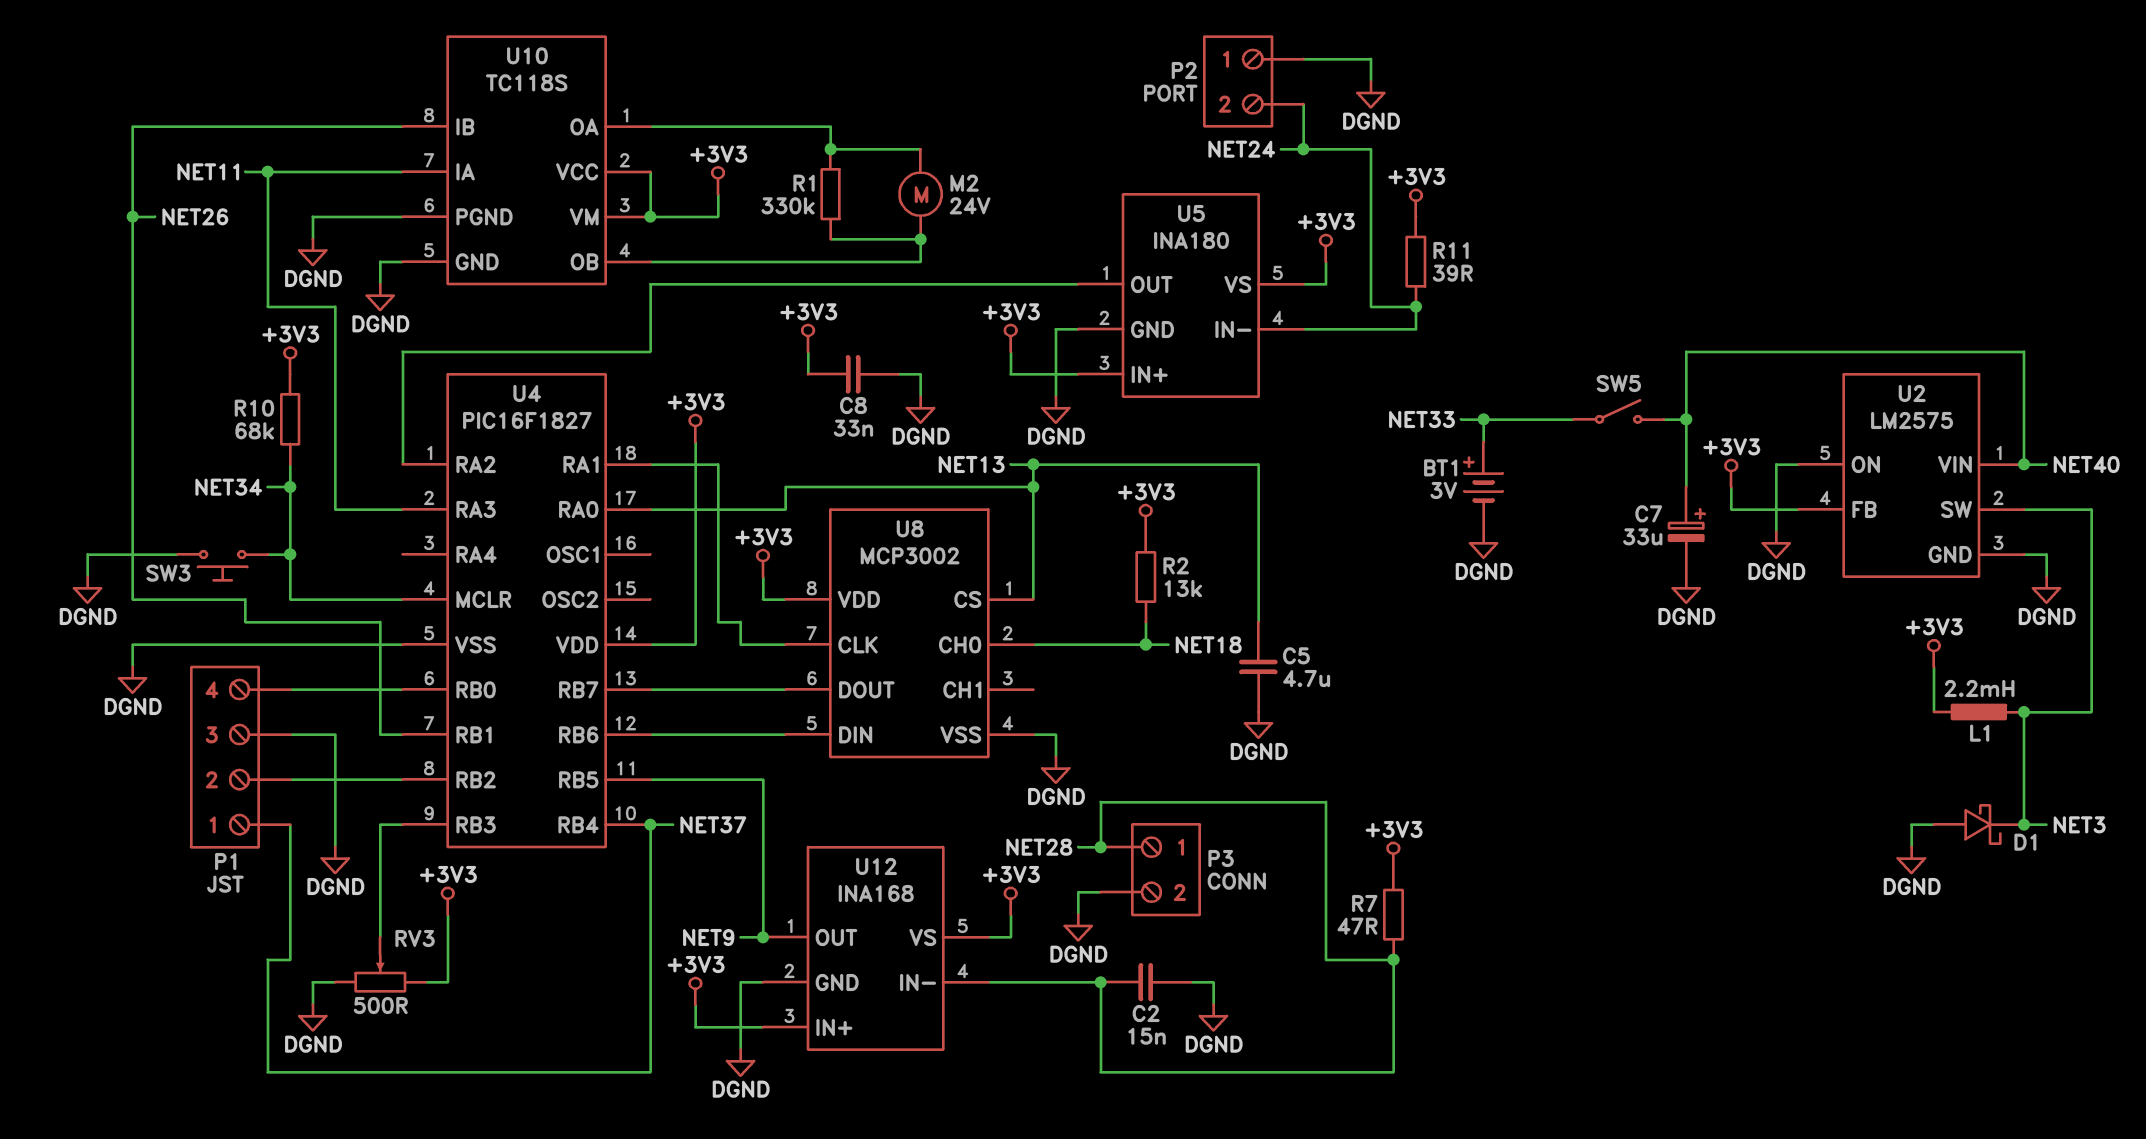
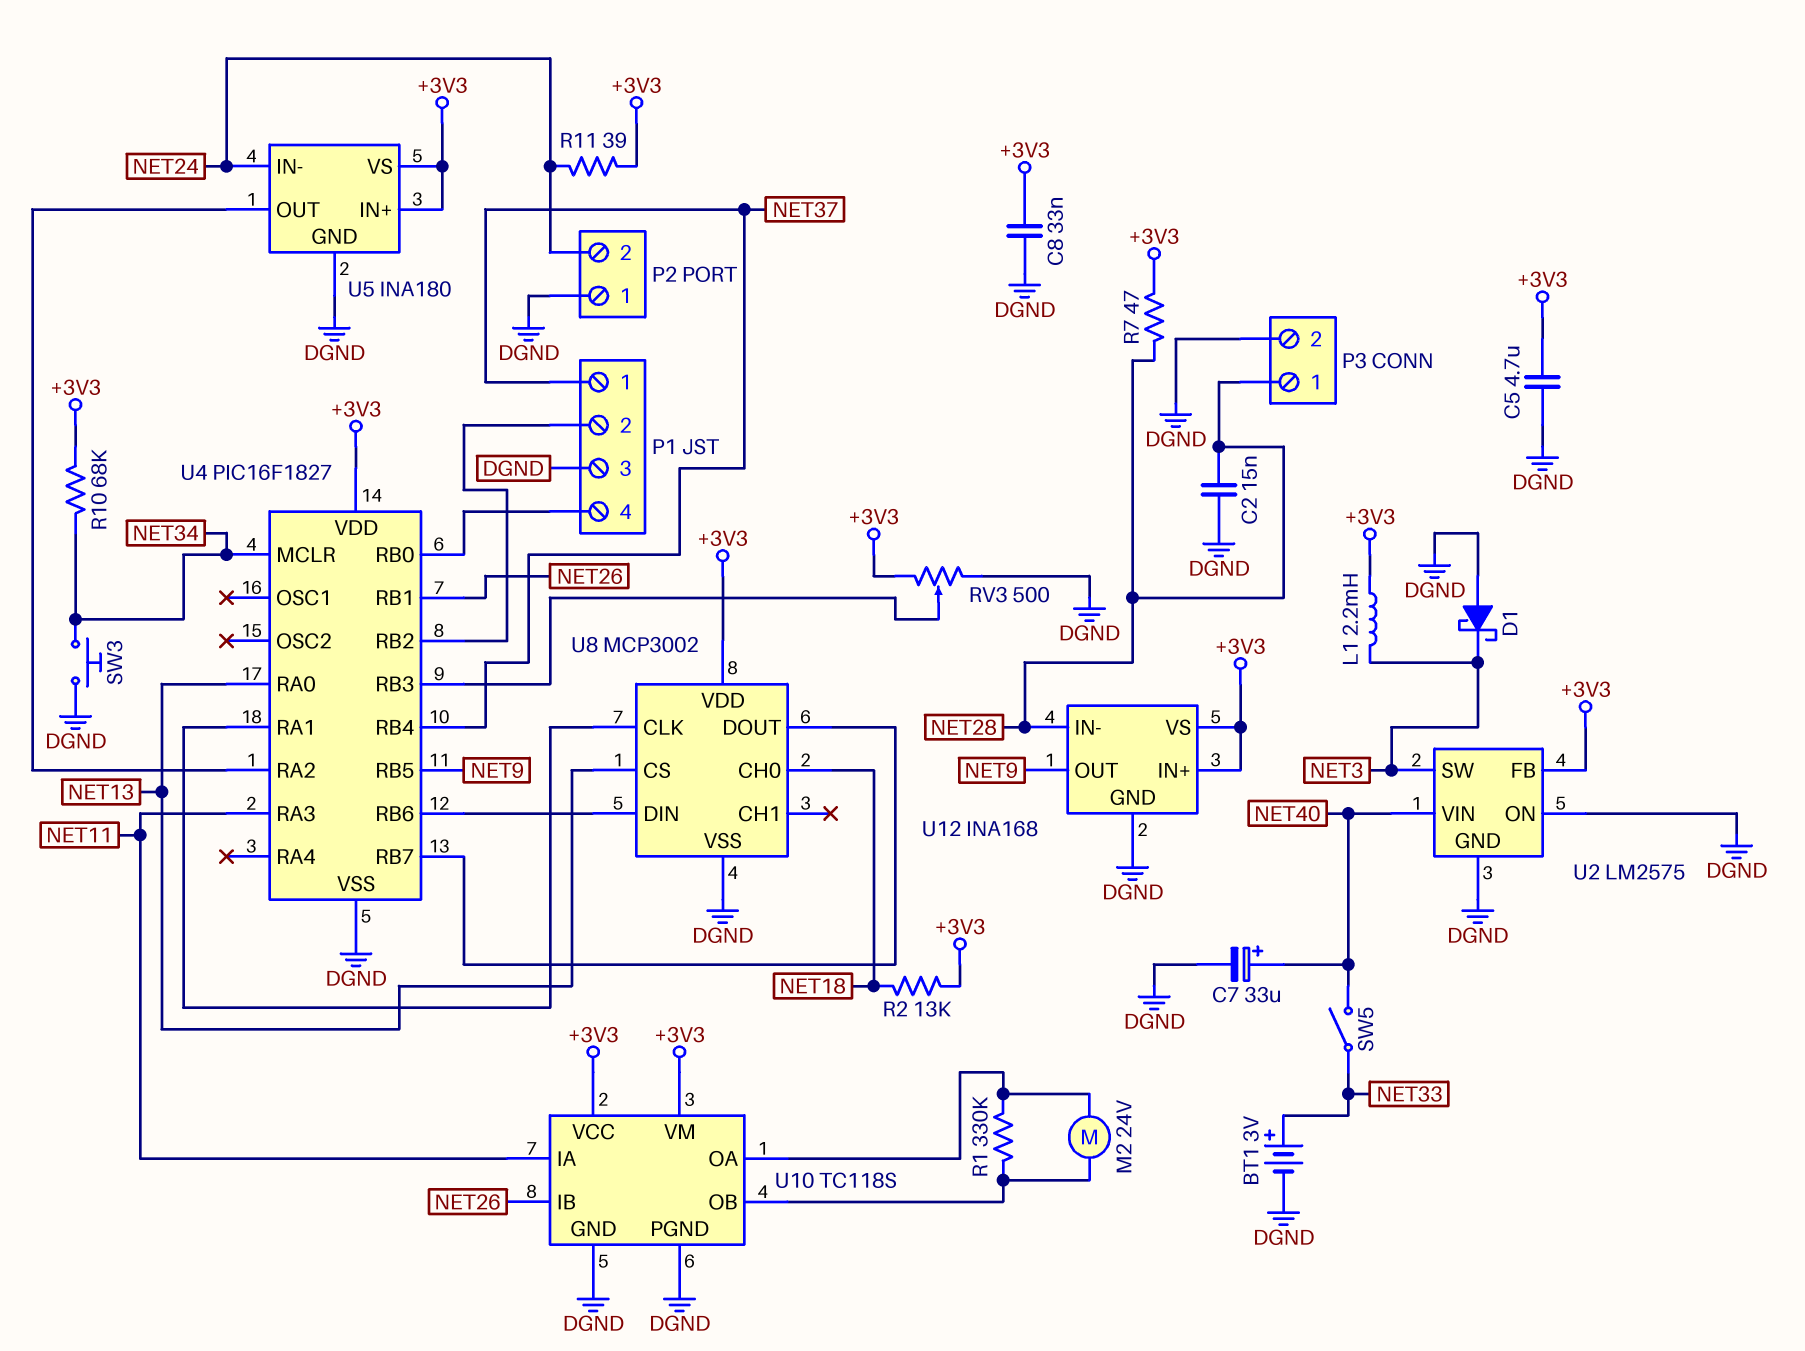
C5: 4.7uF (DGND, NET13) -> 4.7uF (+3V3, DGND)

